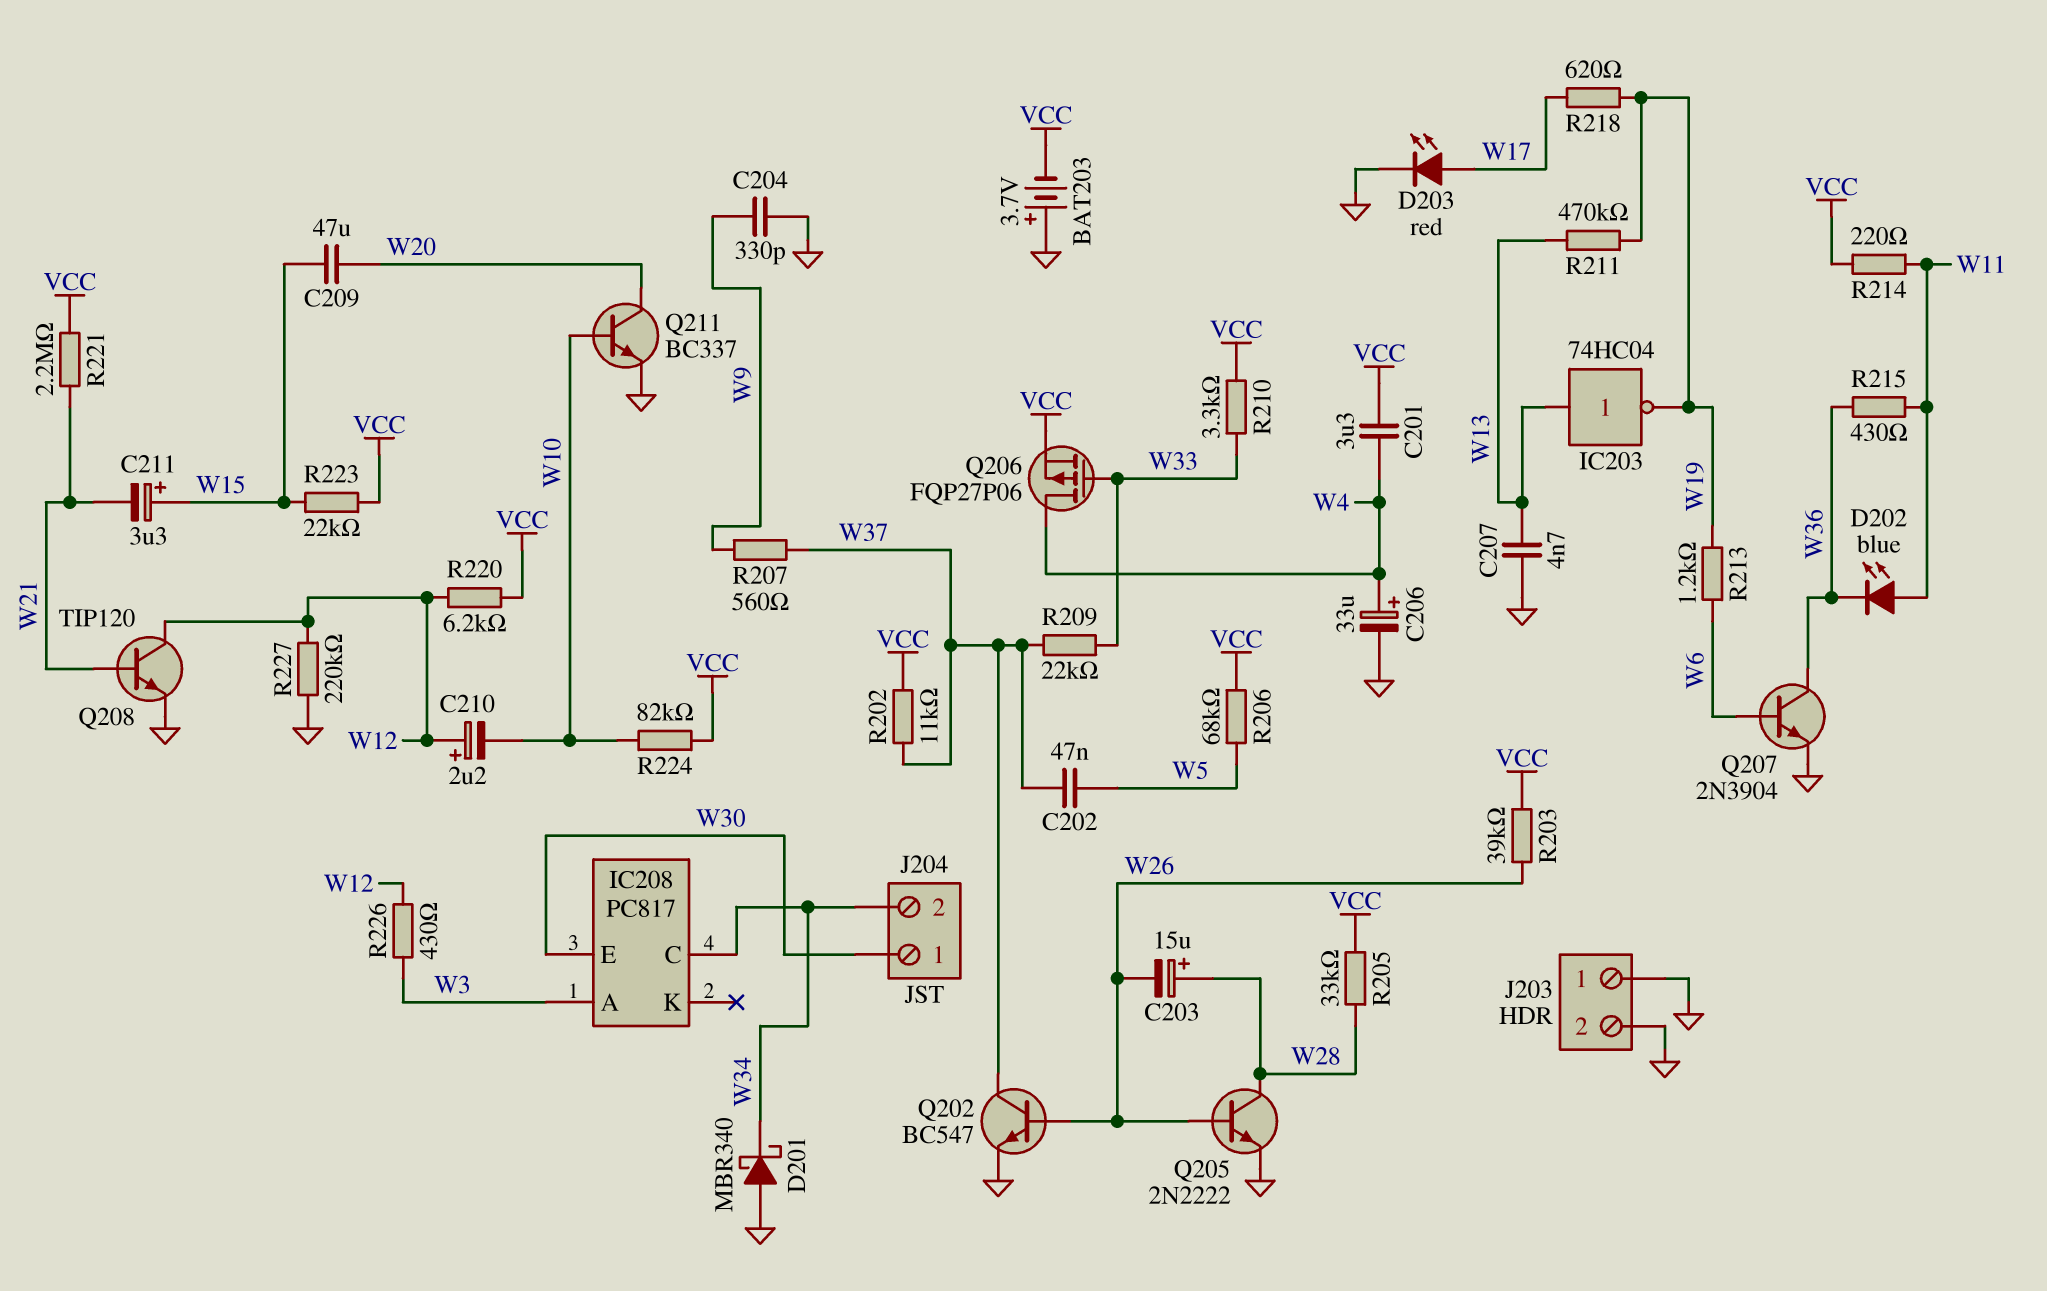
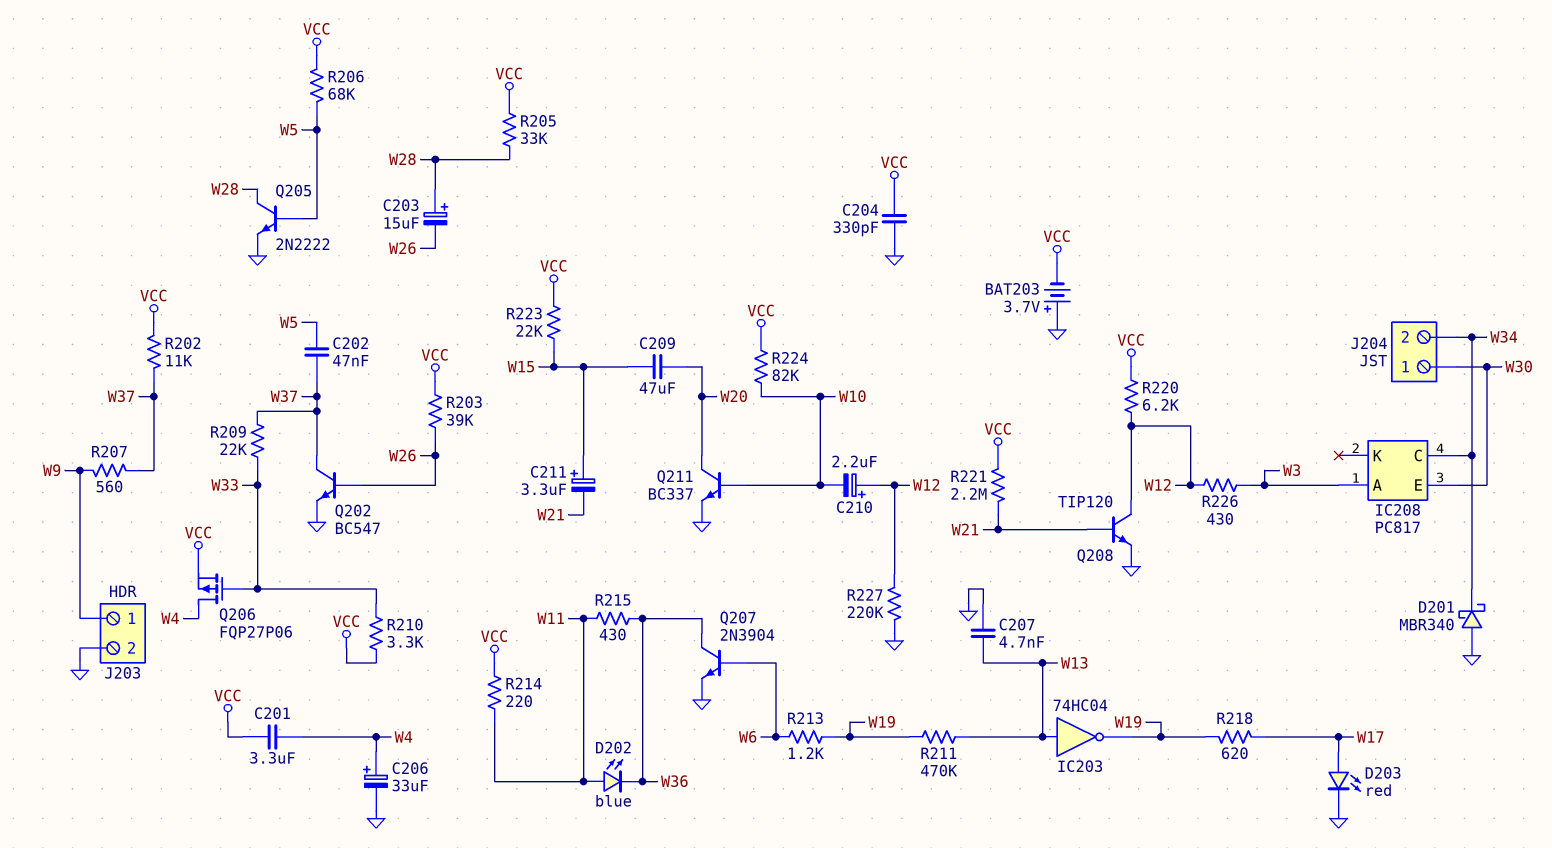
C204: 330pF (GND, W9) -> 330pF (GND, VCC)
J203 pin 1: GND -> W9
Q205: NPN 2N2222 (B W26, C W28, E GND) -> NPN 2N2222 (B W5, C W28, E GND)

